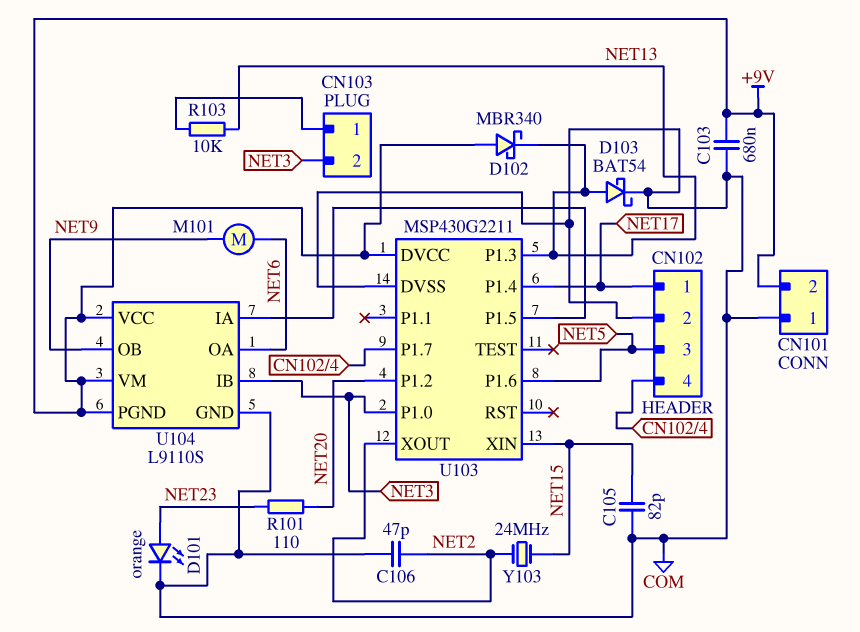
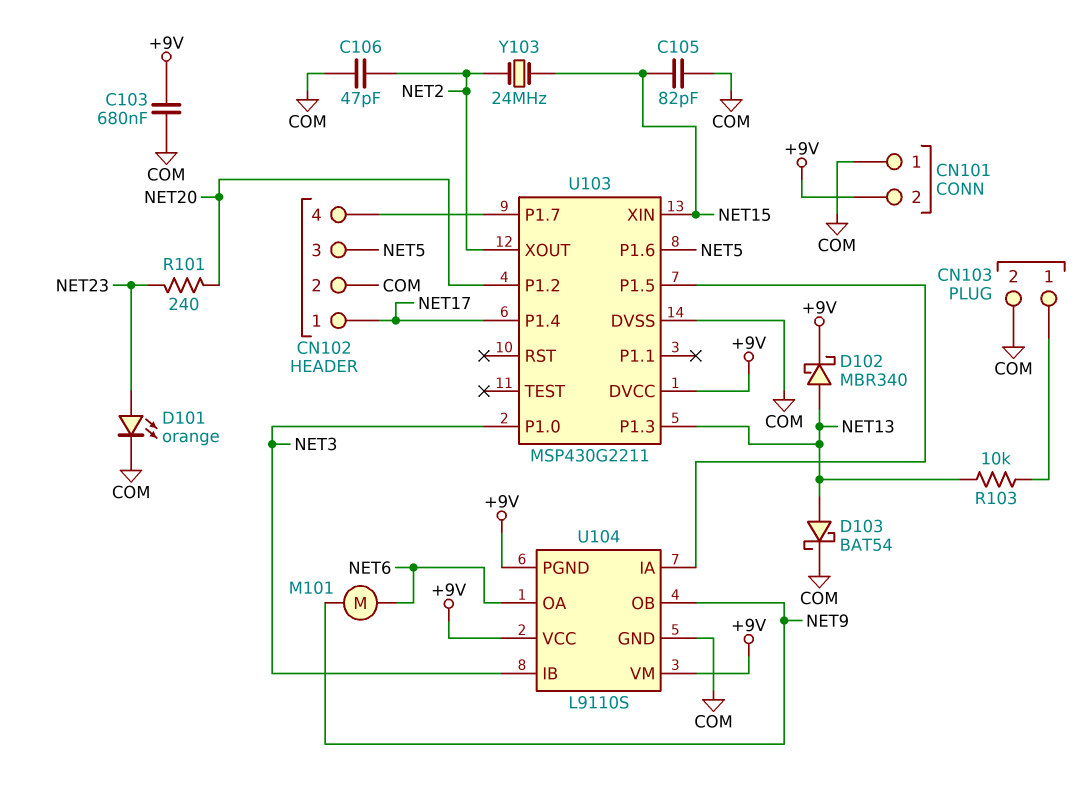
CN103 pin 2: NET3 -> COM
D102: schottky MBR340 (A +9V, K NET13) -> schottky MBR340 (A NET13, K +9V)
R101: 110 (NET20, NET23) -> 240 (NET20, NET23)

